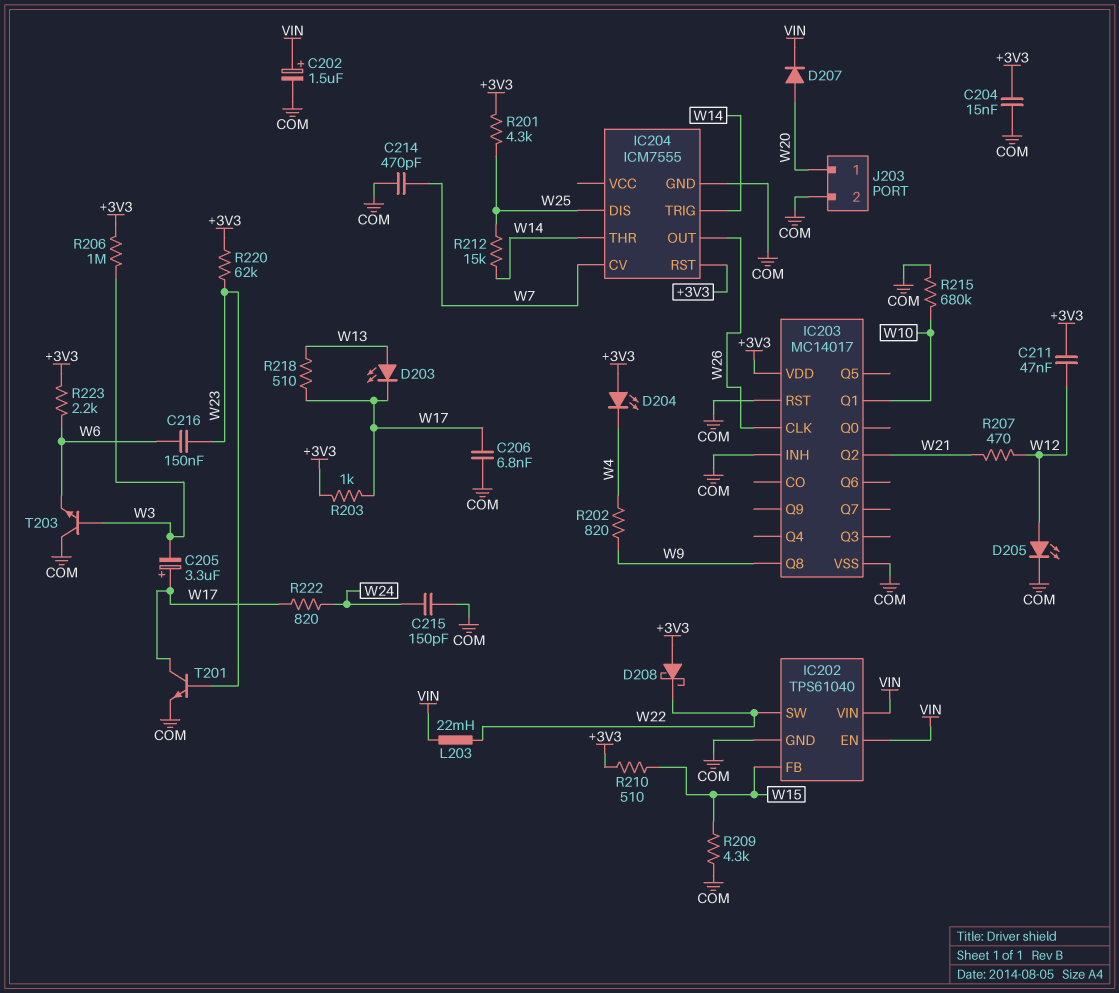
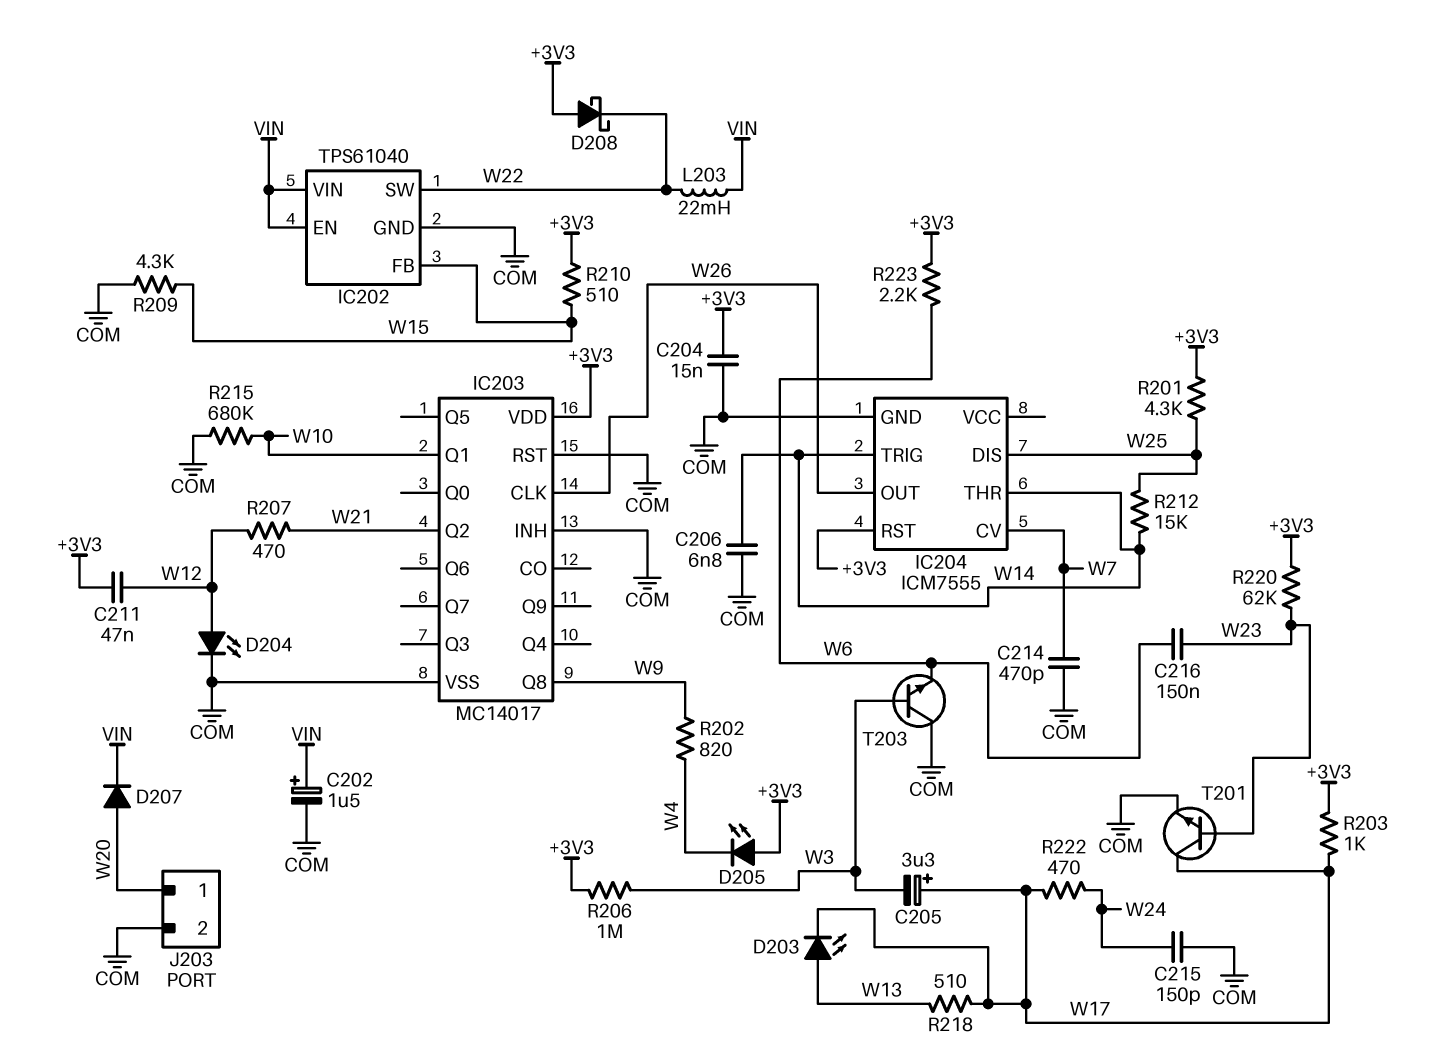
C206: 6.8nF (COM, W17) -> 6.8nF (COM, W14)
D204: LED (A +3V3, K W4) -> LED (A W12, K COM)
D205: LED (A W12, K COM) -> LED (A +3V3, K W4)
R222: 820 (W17, W24) -> 470 (W17, W24)

